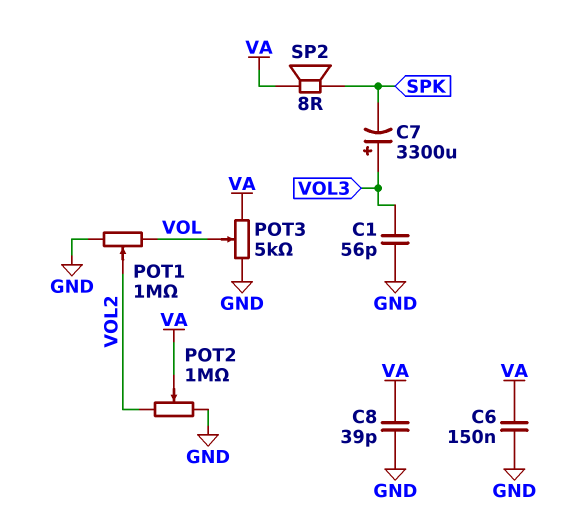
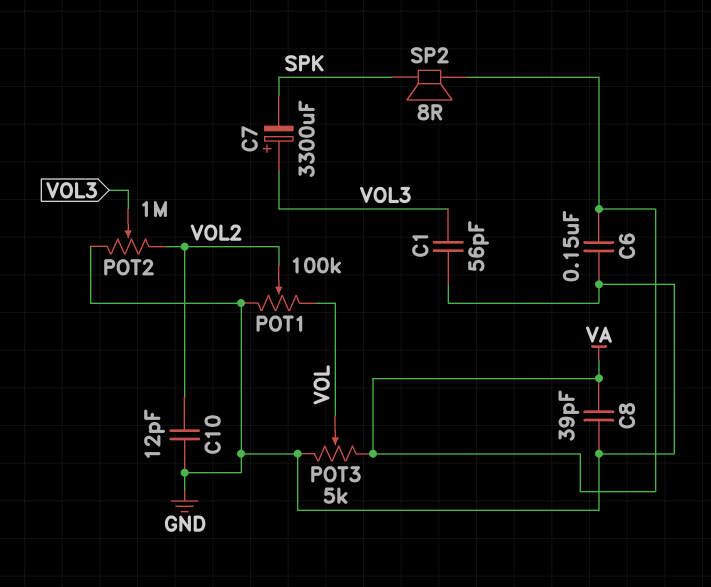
C10: none -> 12pF (GND, VOL2)
POT1: 1M (GND, VOL, wiper VOL2) -> 100k (GND, VOL, wiper VOL2)
POT2: 1M (GND, VOL2, wiper VA) -> 1M (GND, VOL2, wiper VOL3)

